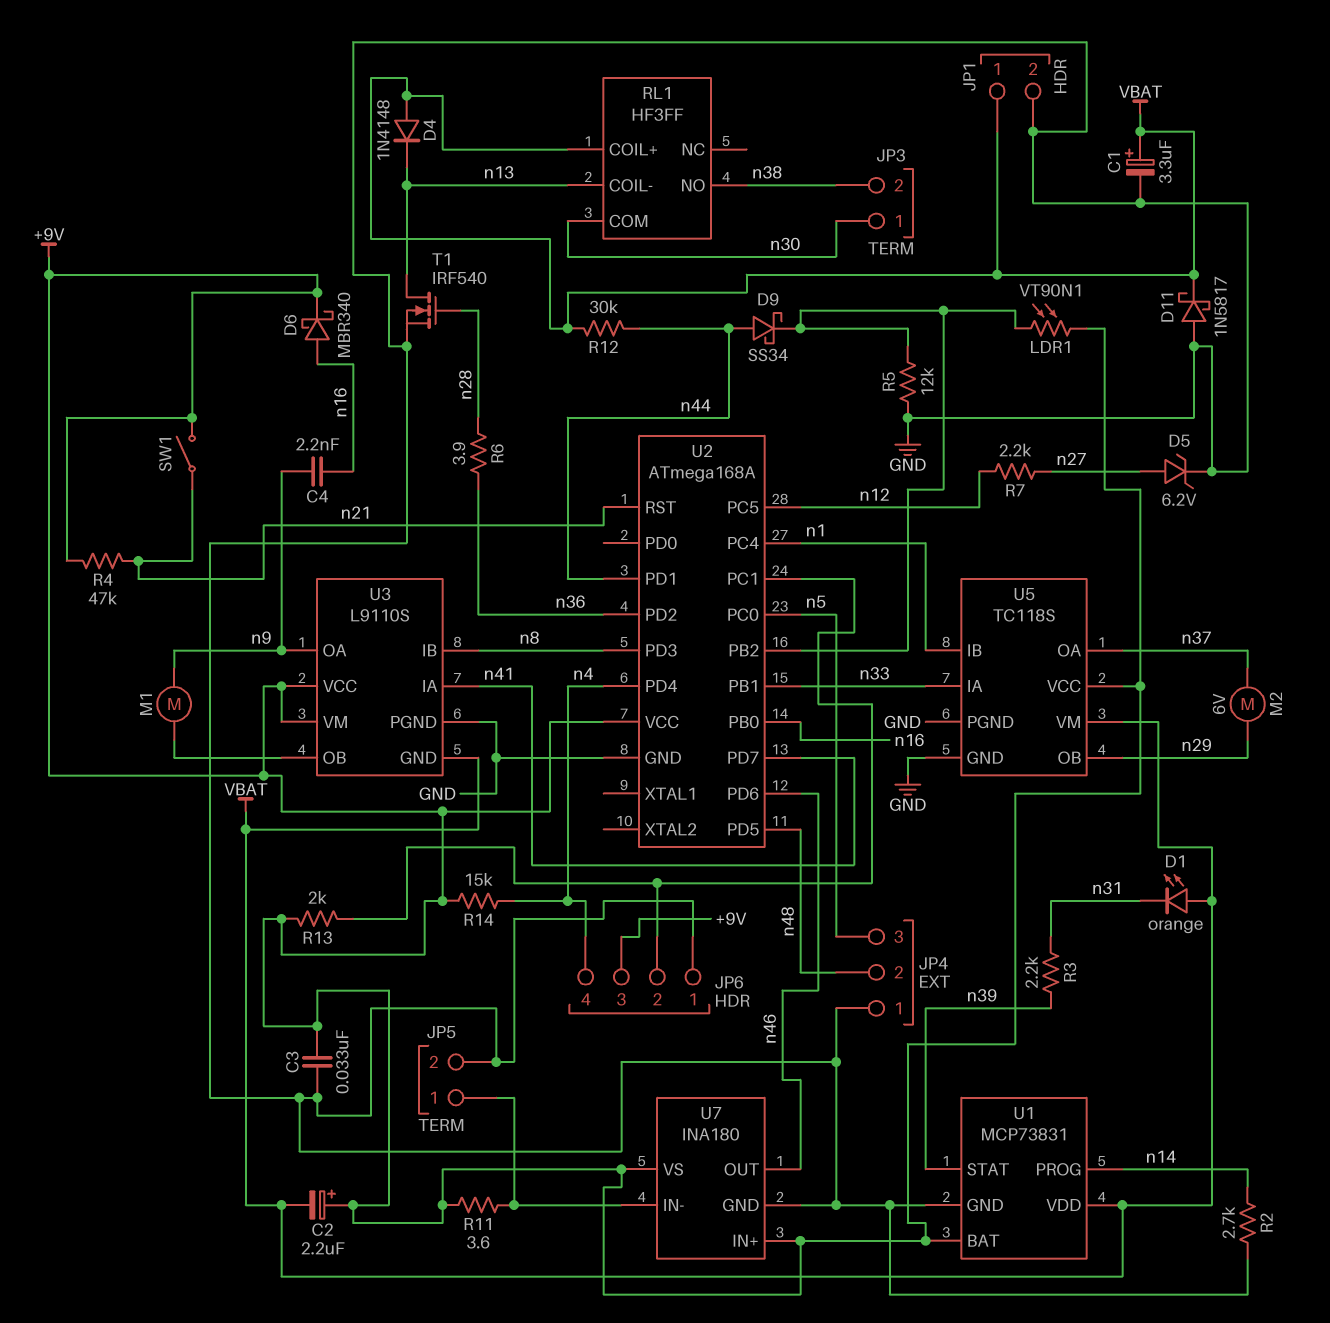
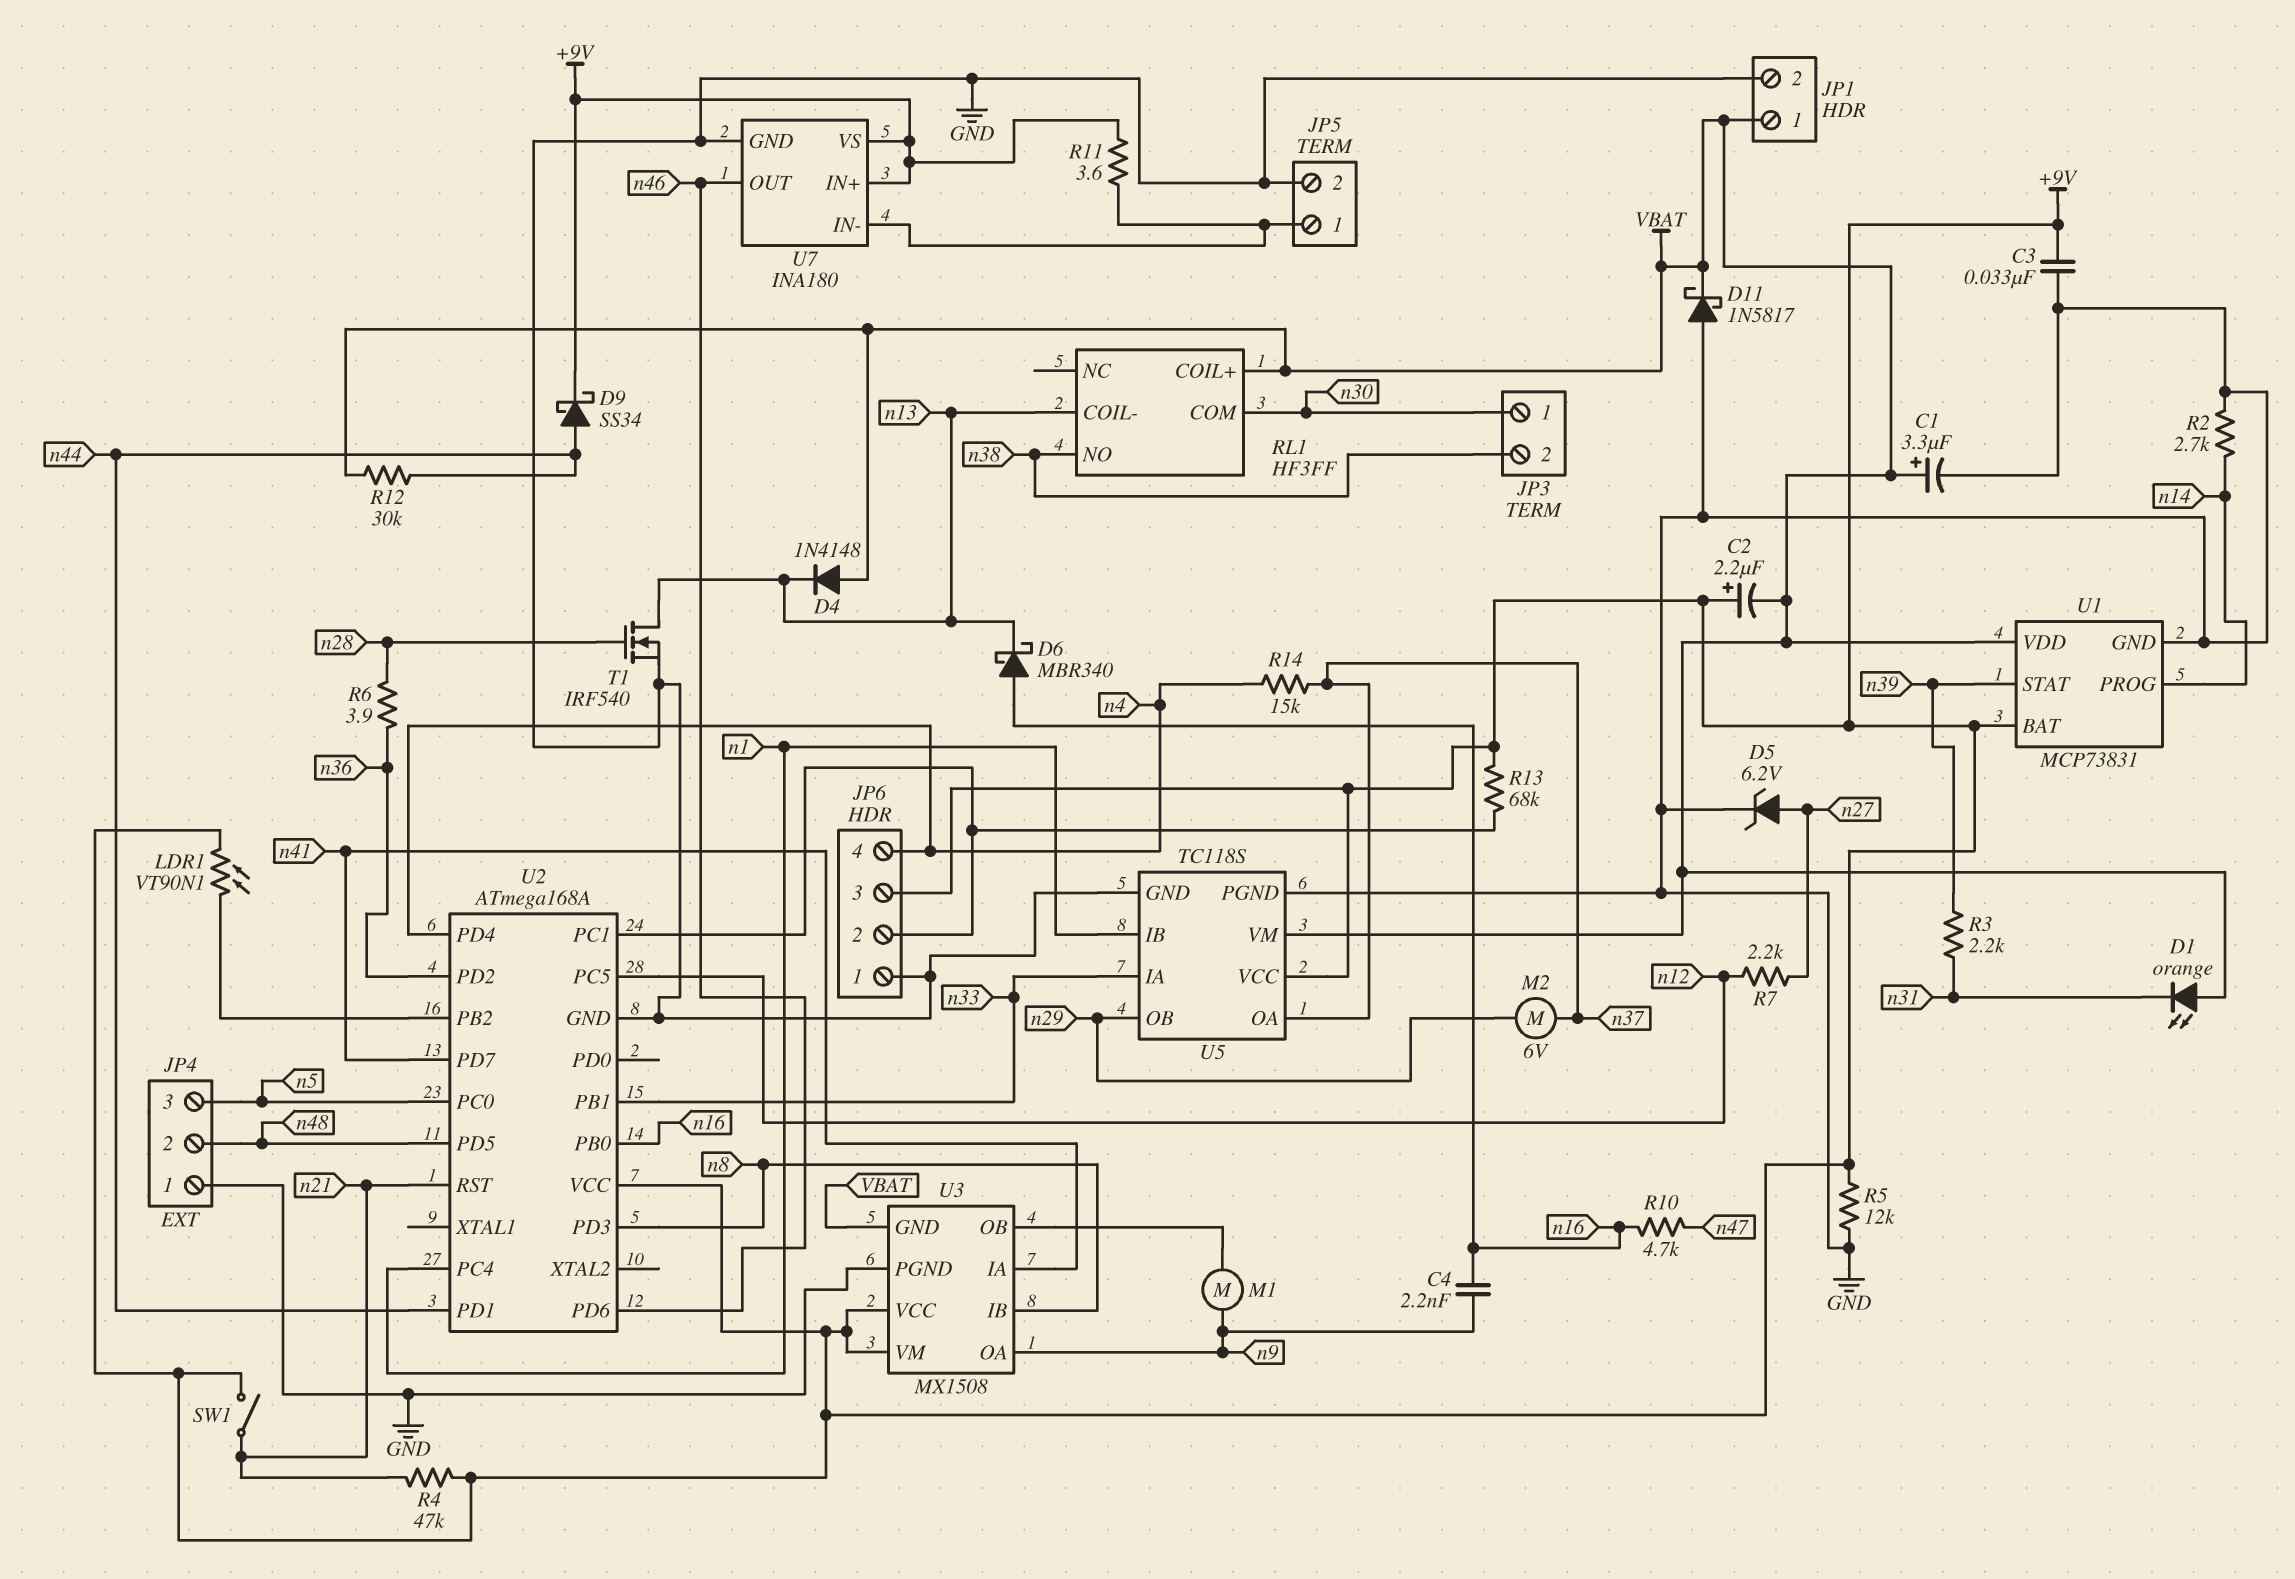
D6: schottky MBR340 (A n16, K +9V) -> schottky MBR340 (A n16, K n13)
D9: schottky SS34 (A n44, K U2/PB2) -> schottky SS34 (A n44, K +9V)
R5: 12k (GND, U2/PB2) -> 12k (+9V, GND)
R10: none -> 4.7k (n16, n47)
R13: 2k (+9V, JP6/2) -> 68k (+9V, JP6/2)
R14: 15k (+9V, n4) -> 15k (n4, n37)
U3: L9110S -> MX1508

